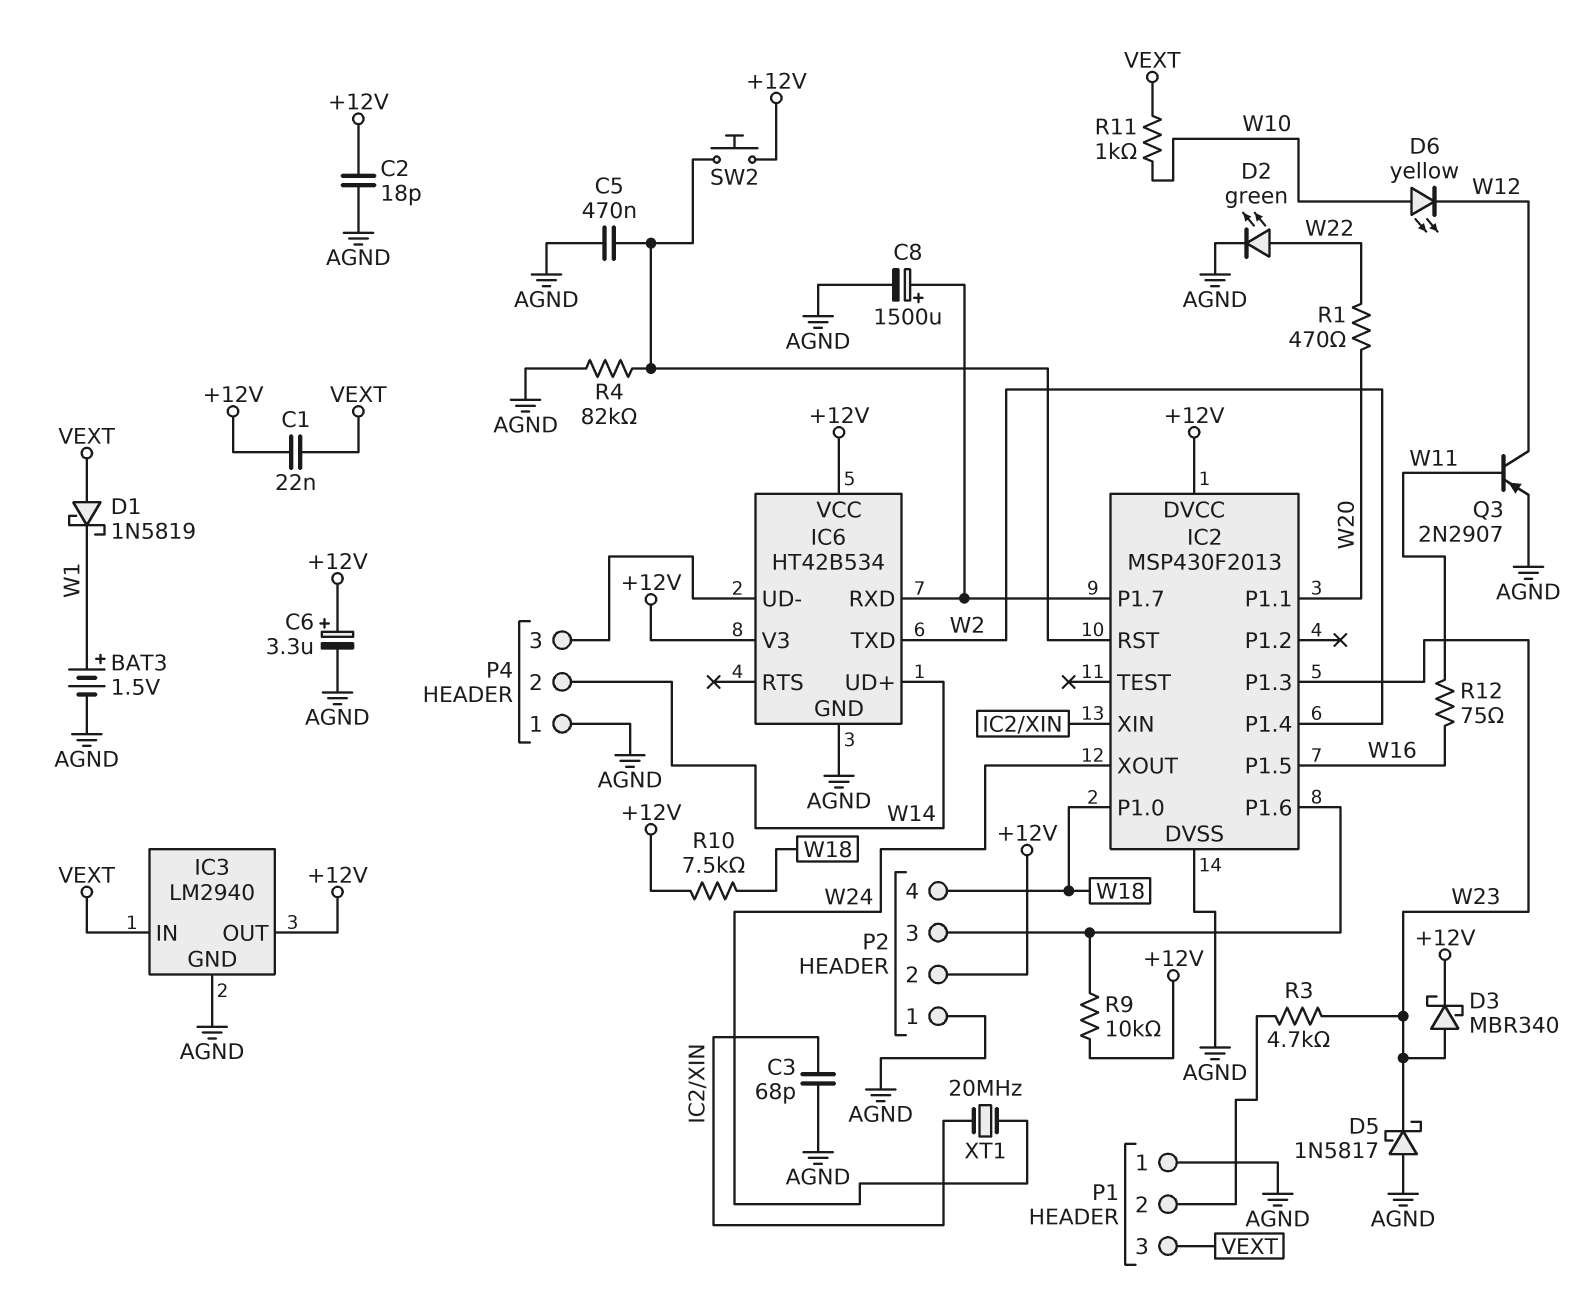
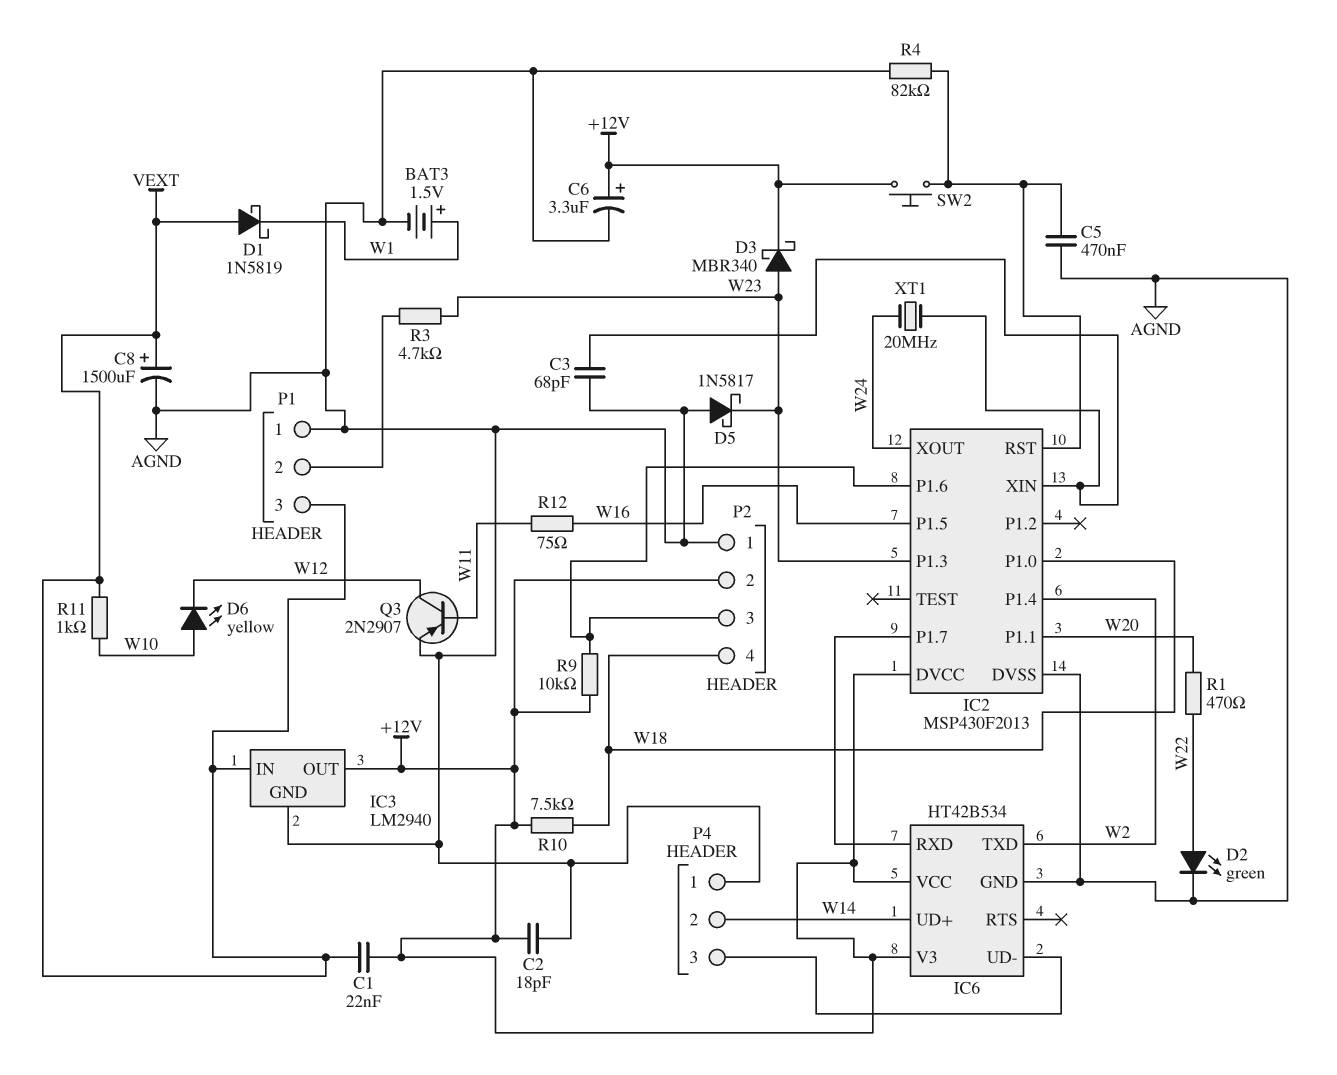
C8: 1500uF (plus IC2/P1.7, minus AGND) -> 1500uF (plus VEXT, minus AGND)

